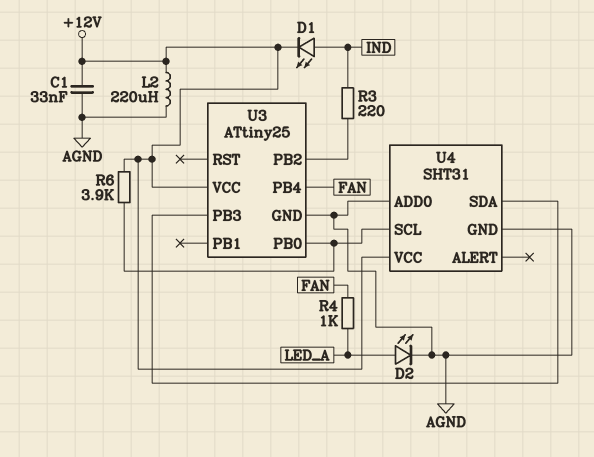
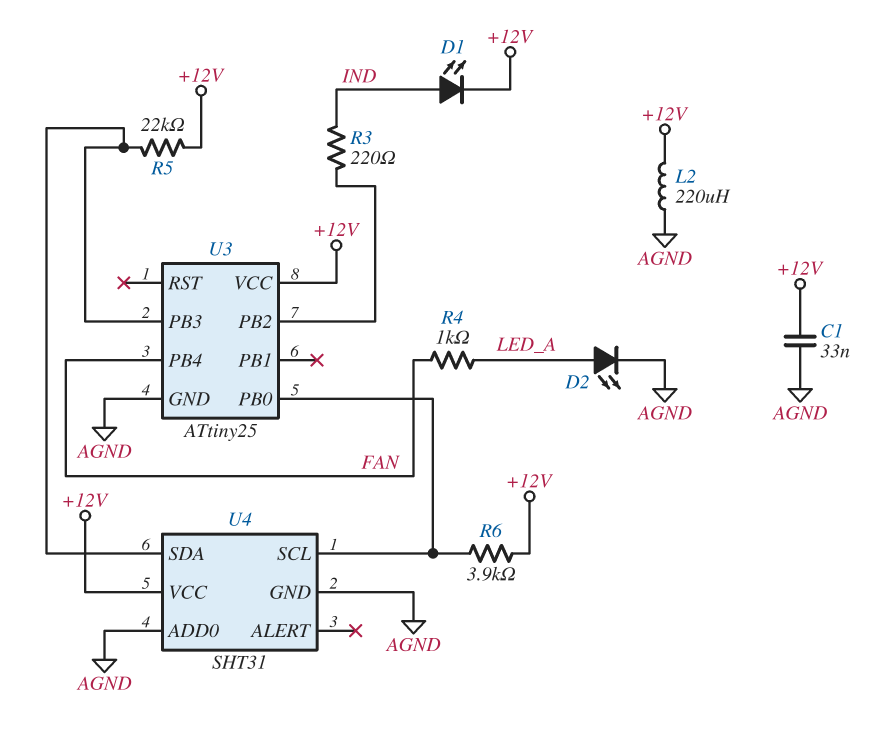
R5: none -> 22k (+12V, U3/PB3)

